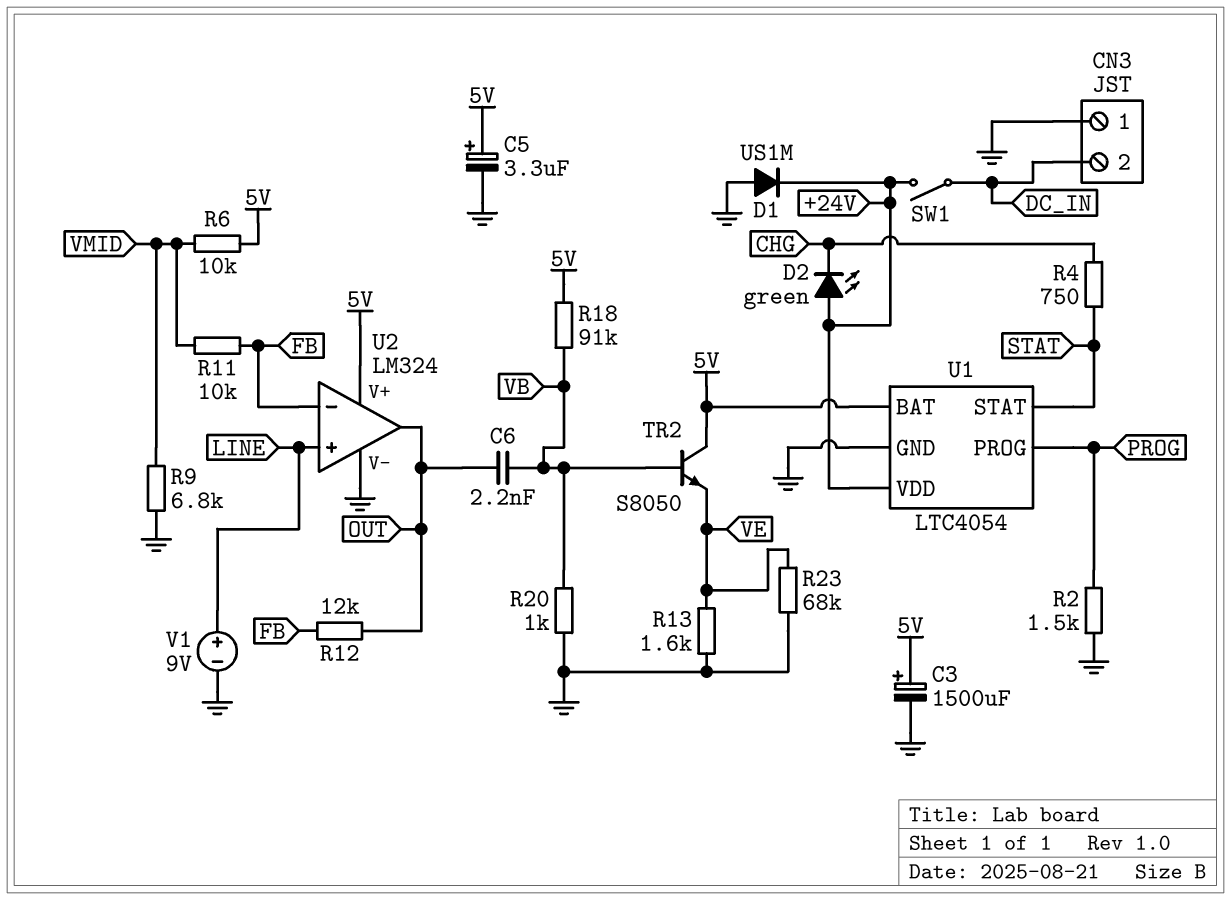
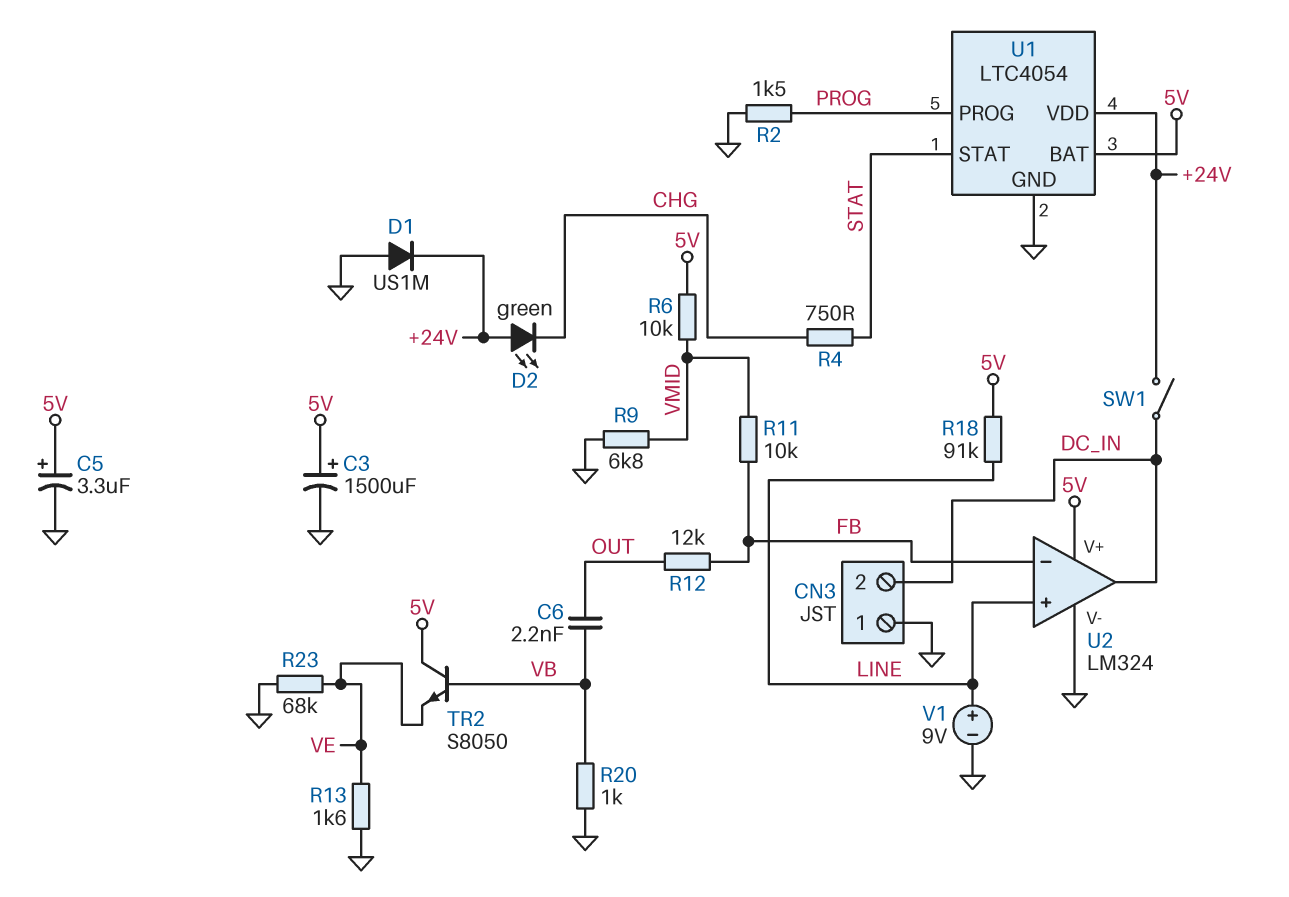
R18: 91k (5V, VB) -> 91k (5V, LINE)
U2 pin out: OUT -> DC_IN

